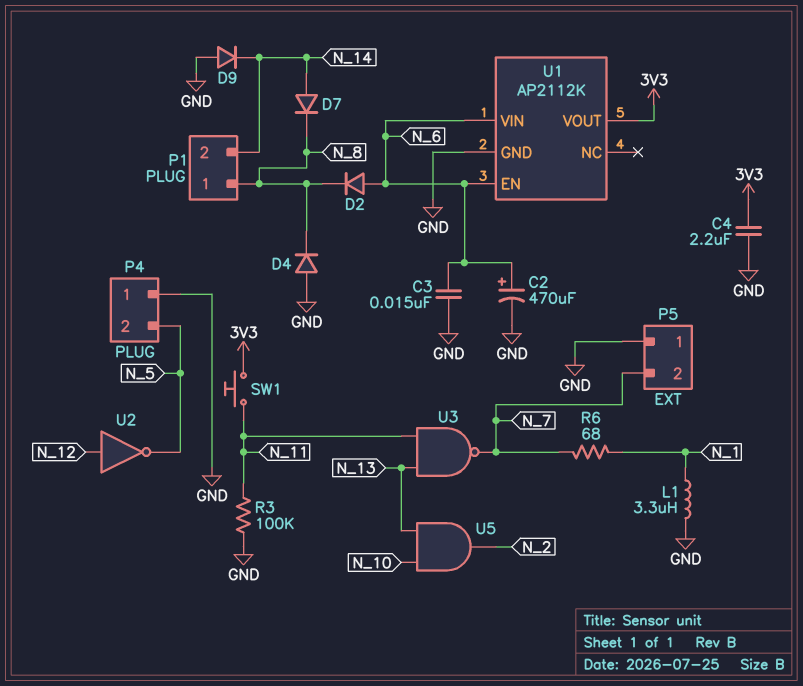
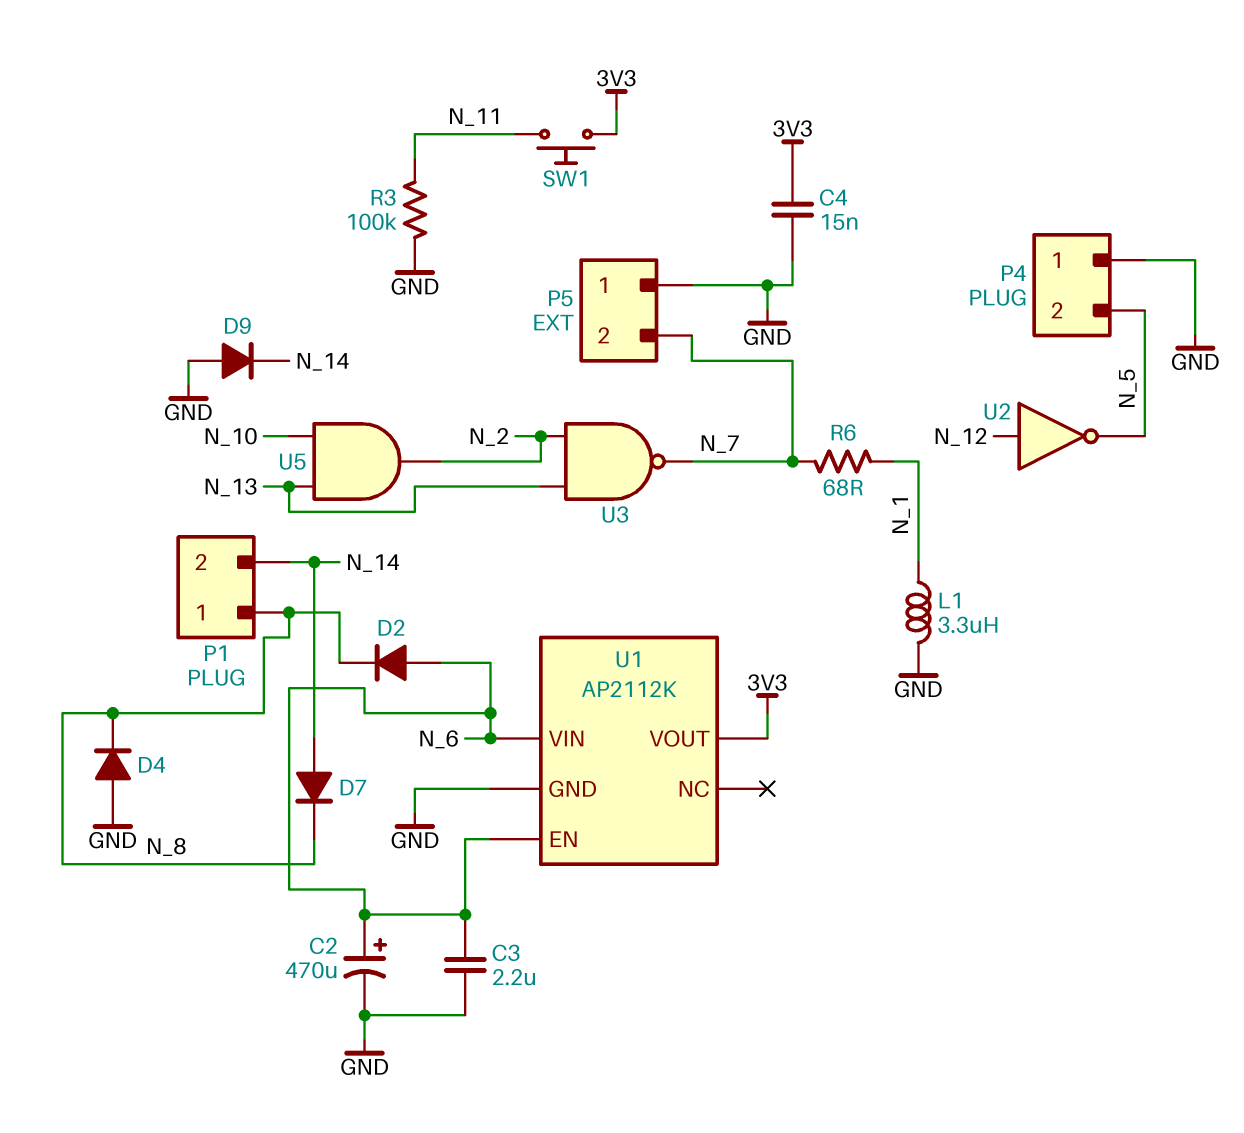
C3: 15nF (GND, N_6) -> 2.2uF (GND, N_6)
C4: 2.2uF (3V3, GND) -> 15nF (3V3, GND)
U3: NAND (in N_11, in N_13, out N_7) -> NAND (in N_2, in N_13, out N_7)

